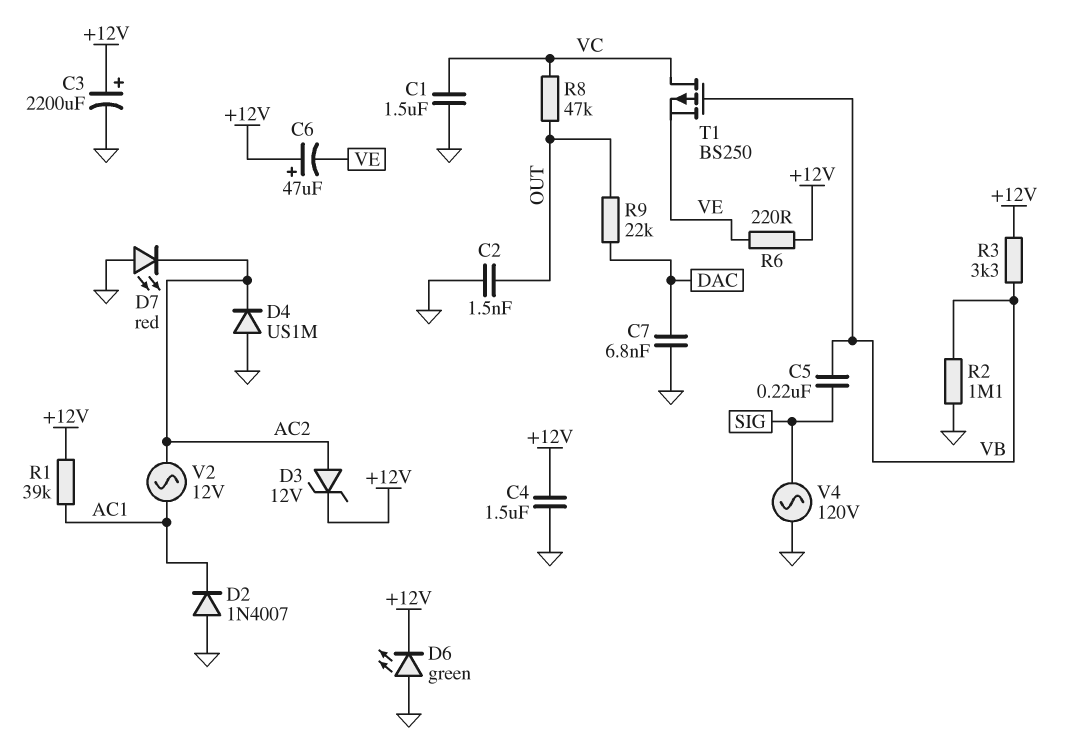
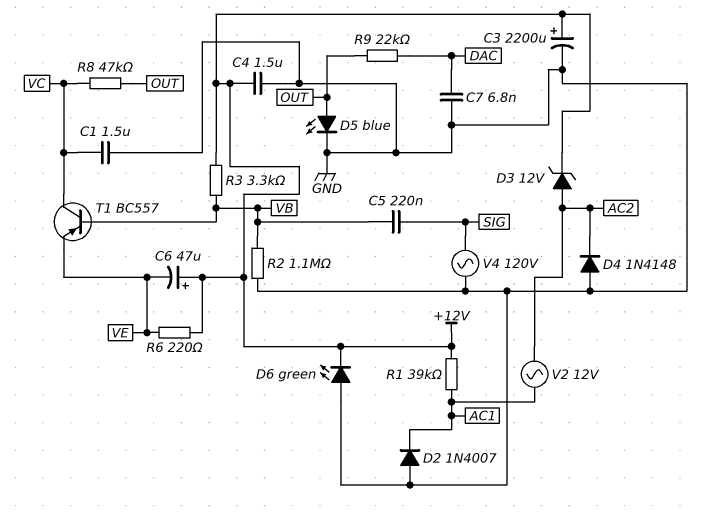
C2: 1.5nF (GND, OUT) -> none
D4: diode US1M (A GND, K AC2) -> diode 1N4148 (A GND, K AC2)
D5: none -> LED blue (A OUT, K GND)
D7: LED red (A GND, K AC2) -> none
T1: PMOS BS250 (G VB, D VC, S VE) -> PNP BC557 (B VB, C VC, E VE)

